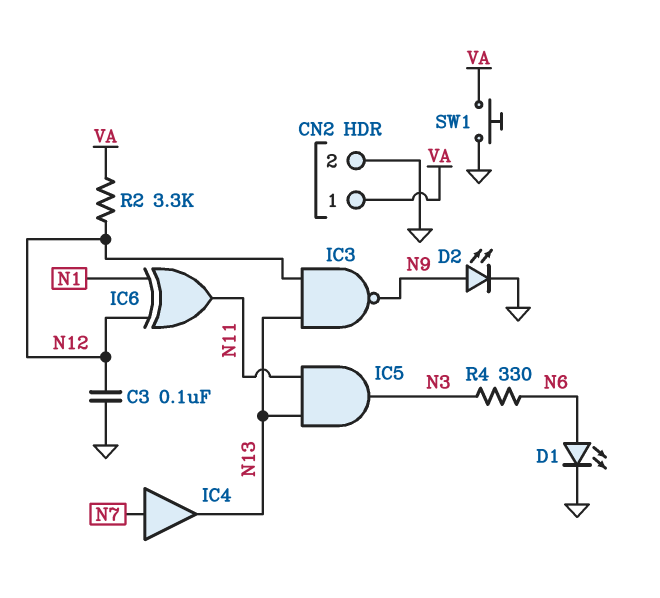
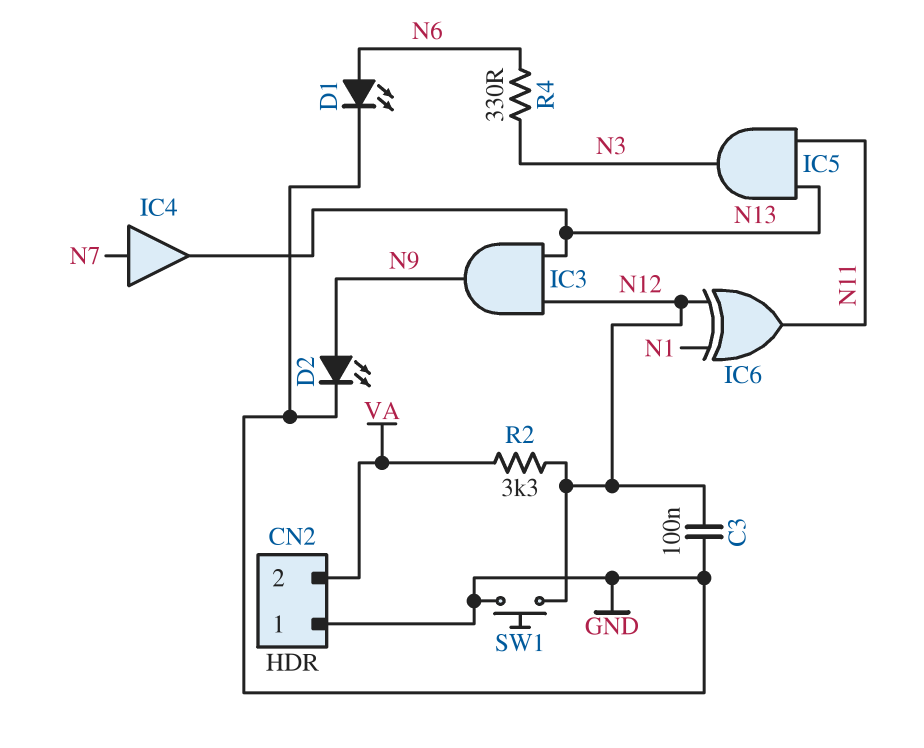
CN2 pin 1: VA -> GND
CN2 pin 2: GND -> VA
IC3: NAND (in N12, in N13, out N9) -> AND (in N12, in N13, out N9)
SW1: button (GND, VA) -> button (GND, N12)

